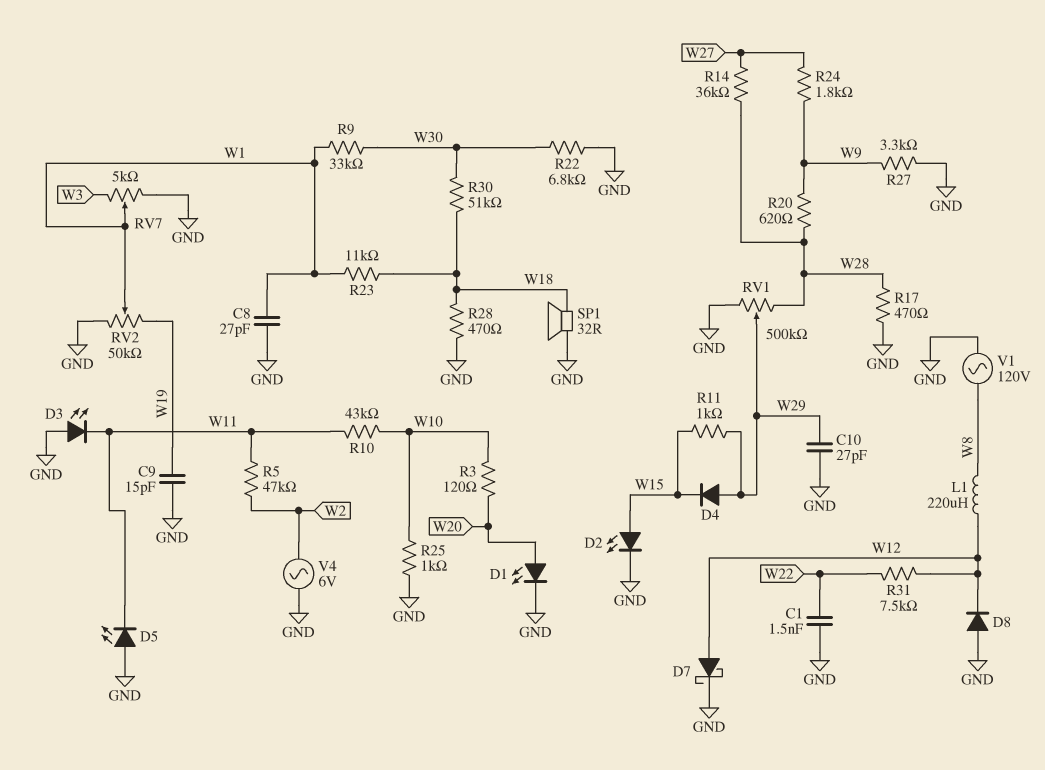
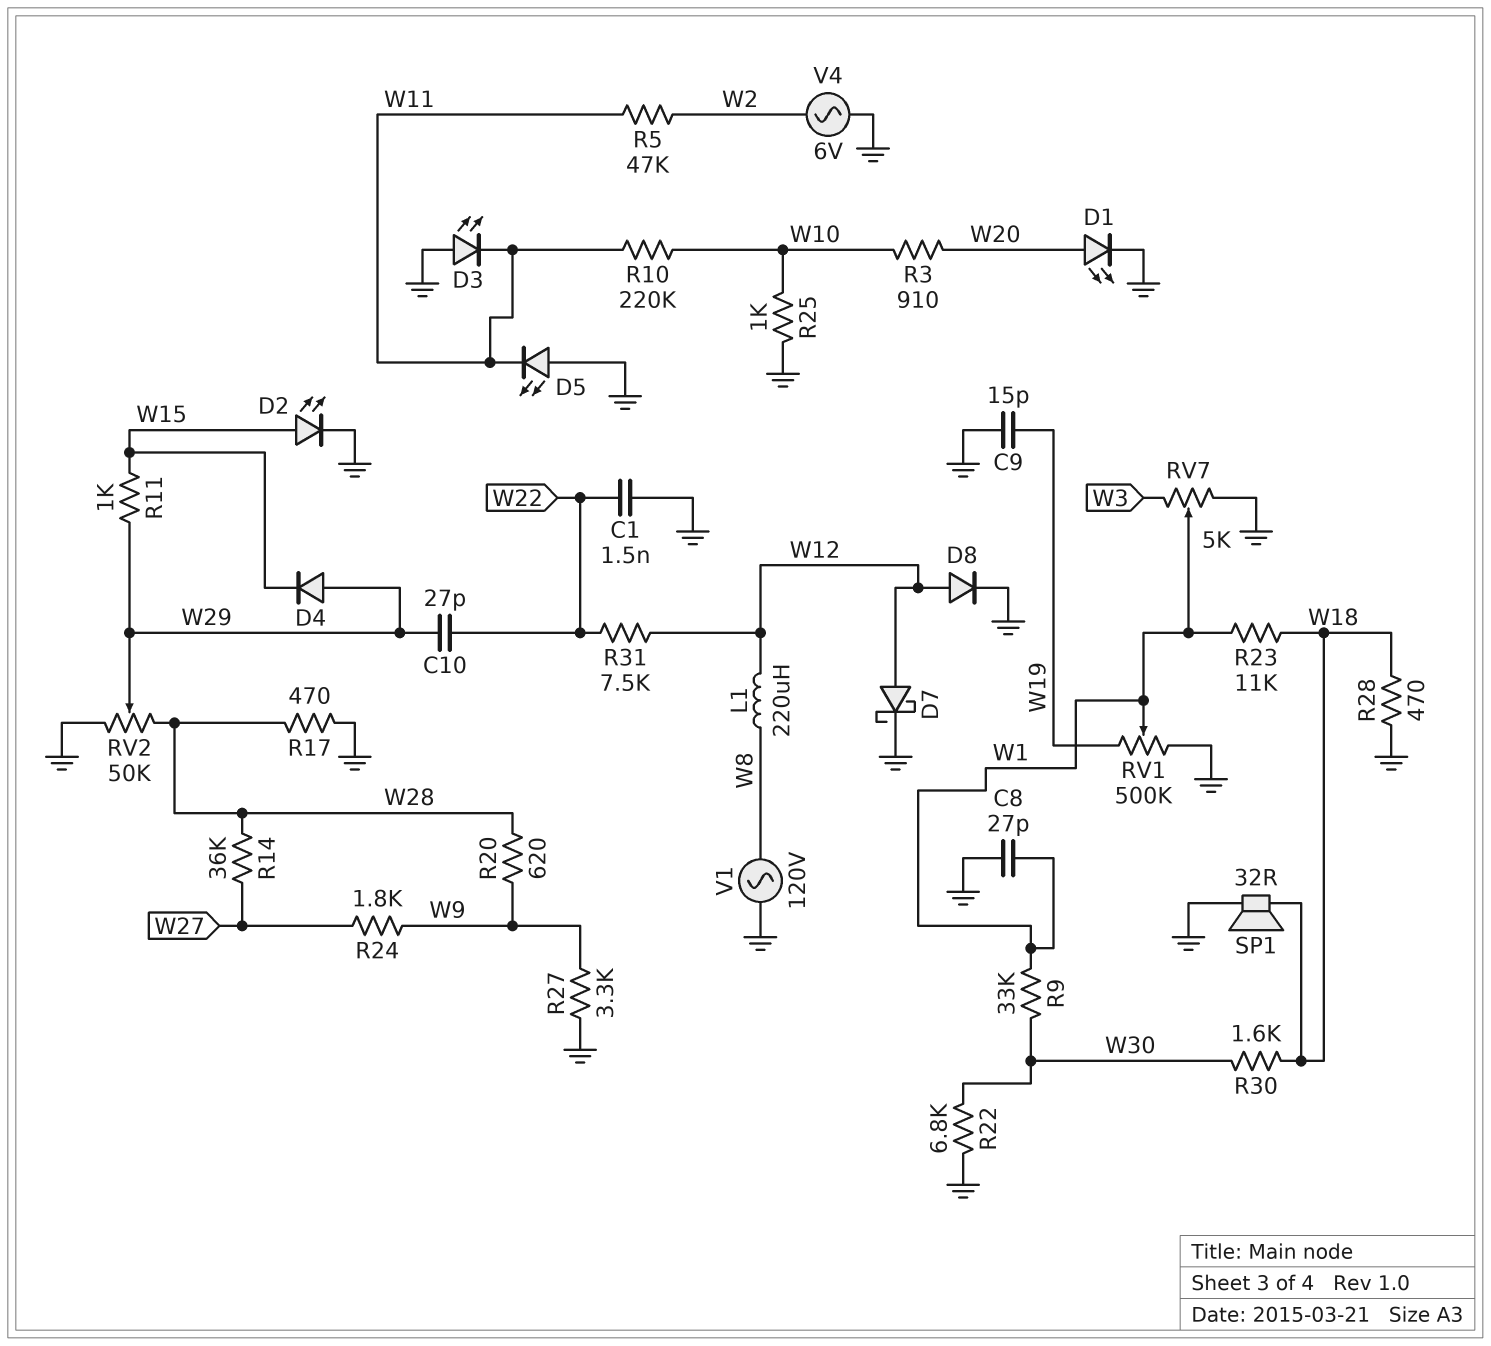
C10: 27pF (GND, W29) -> 27pF (W22, W29)
D8: diode (A GND, K W12) -> diode (A W12, K GND)
R3: 120 (W10, W20) -> 910 (W10, W20)
R10: 43k (W10, W11) -> 220k (W10, W11)
R30: 51k (W18, W30) -> 1.6k (W18, W30)
RV1: 500k (GND, W28, wiper W29) -> 500k (GND, W19, wiper W1)
RV2: 50k (GND, W19, wiper W1) -> 50k (GND, W28, wiper W29)

